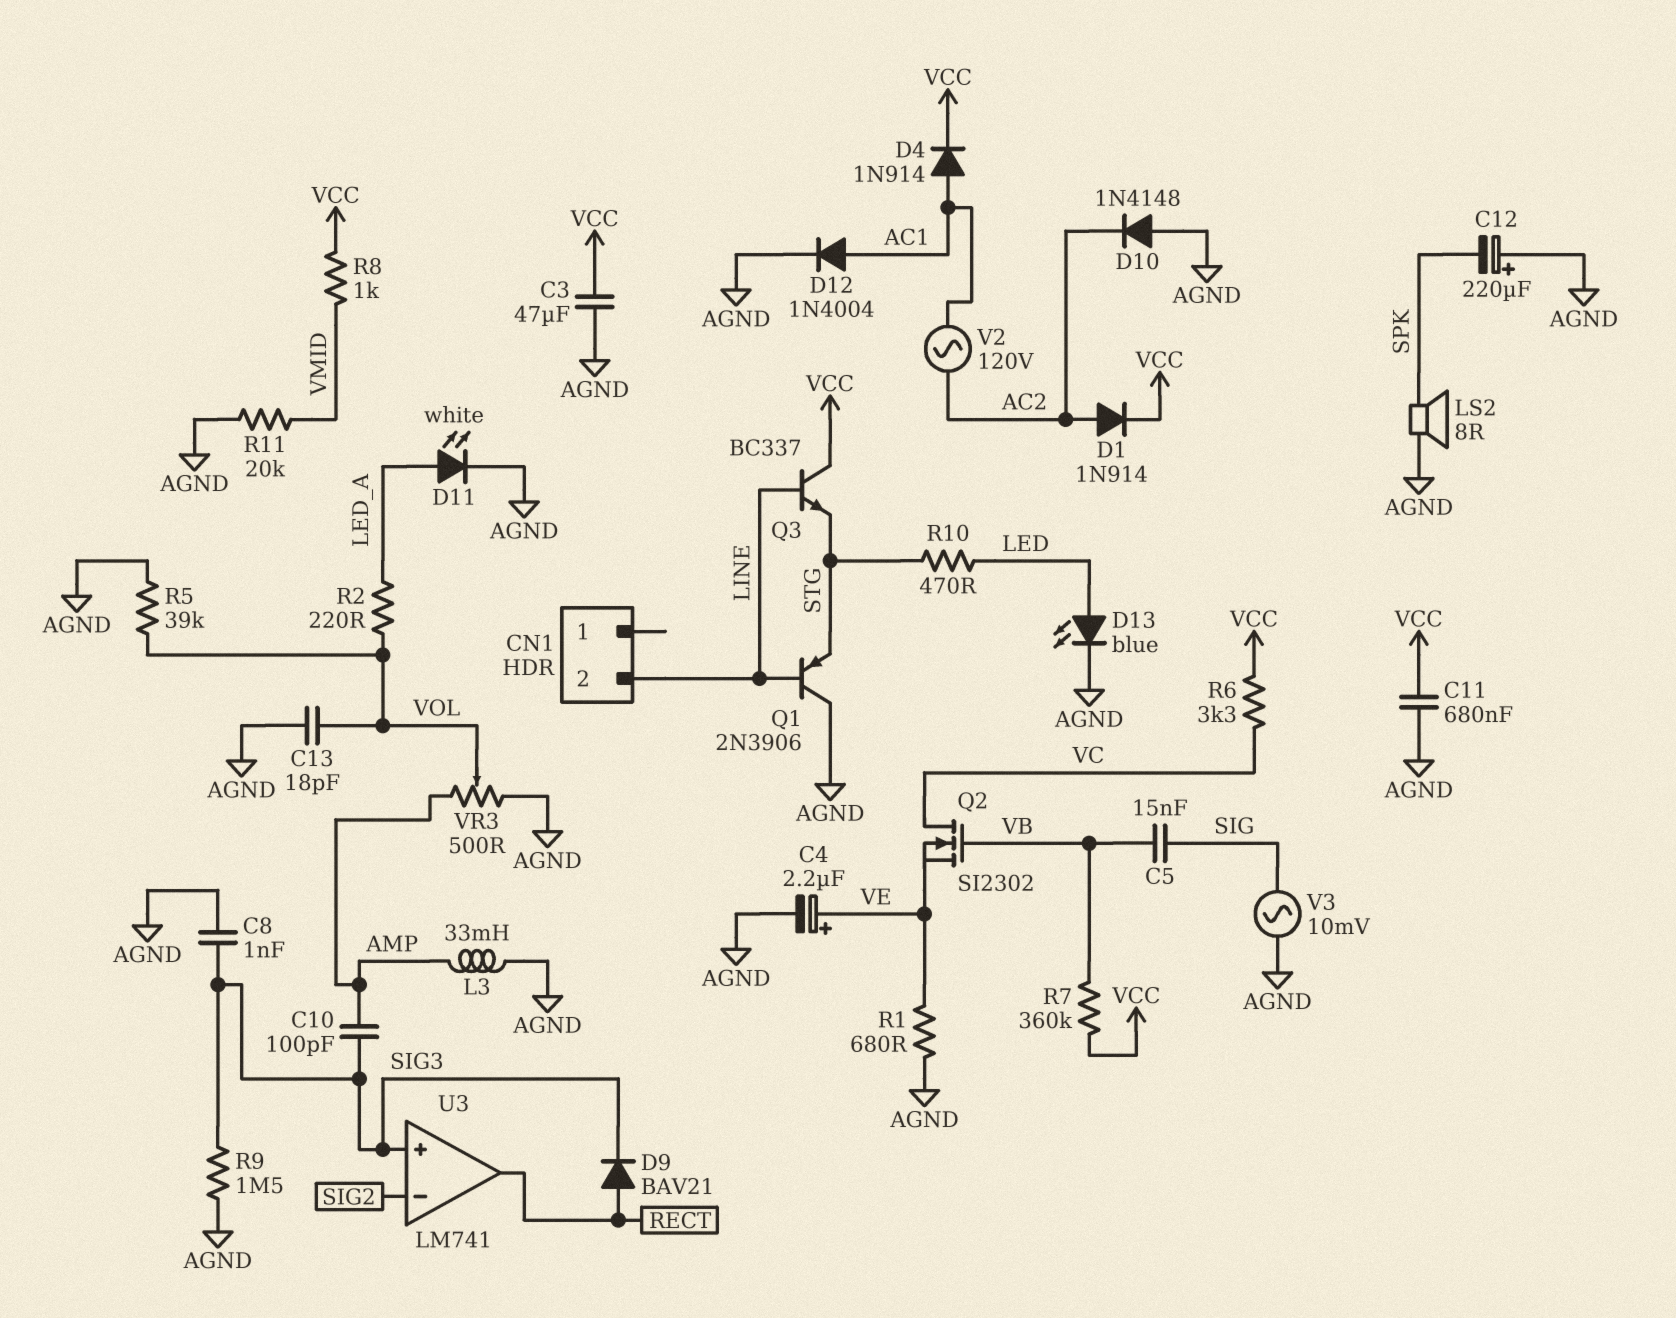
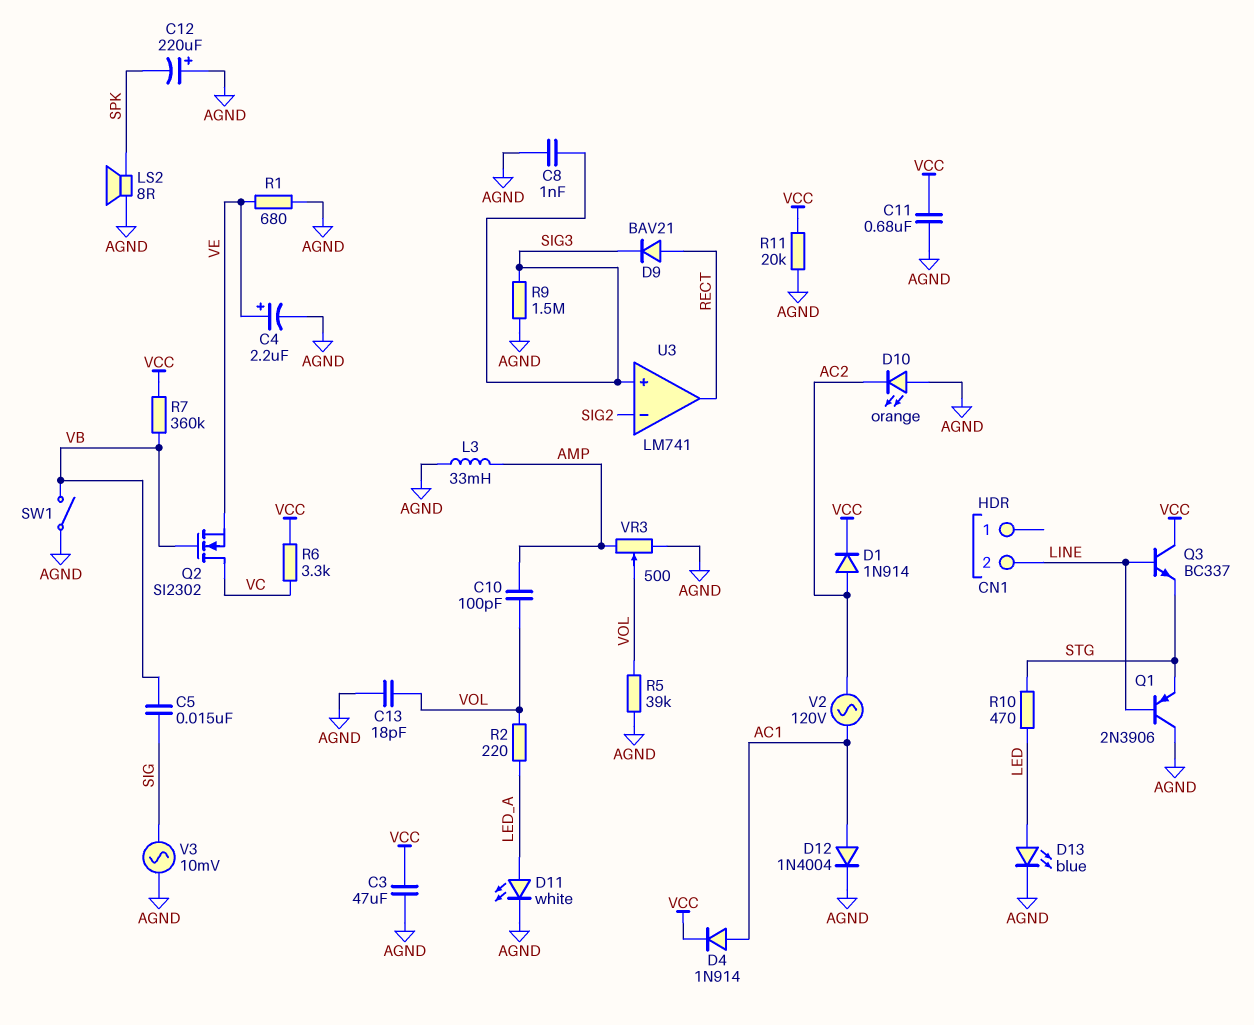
C10: 100pF (AMP, SIG3) -> 100pF (AMP, VOL)
D10: diode 1N4148 (A AGND, K AC2) -> LED orange (A AGND, K AC2)
R8: 1k (VCC, VMID) -> none
R11: 20k (AGND, VMID) -> 20k (AGND, VCC)
SW1: none -> switch (AGND, VB)

